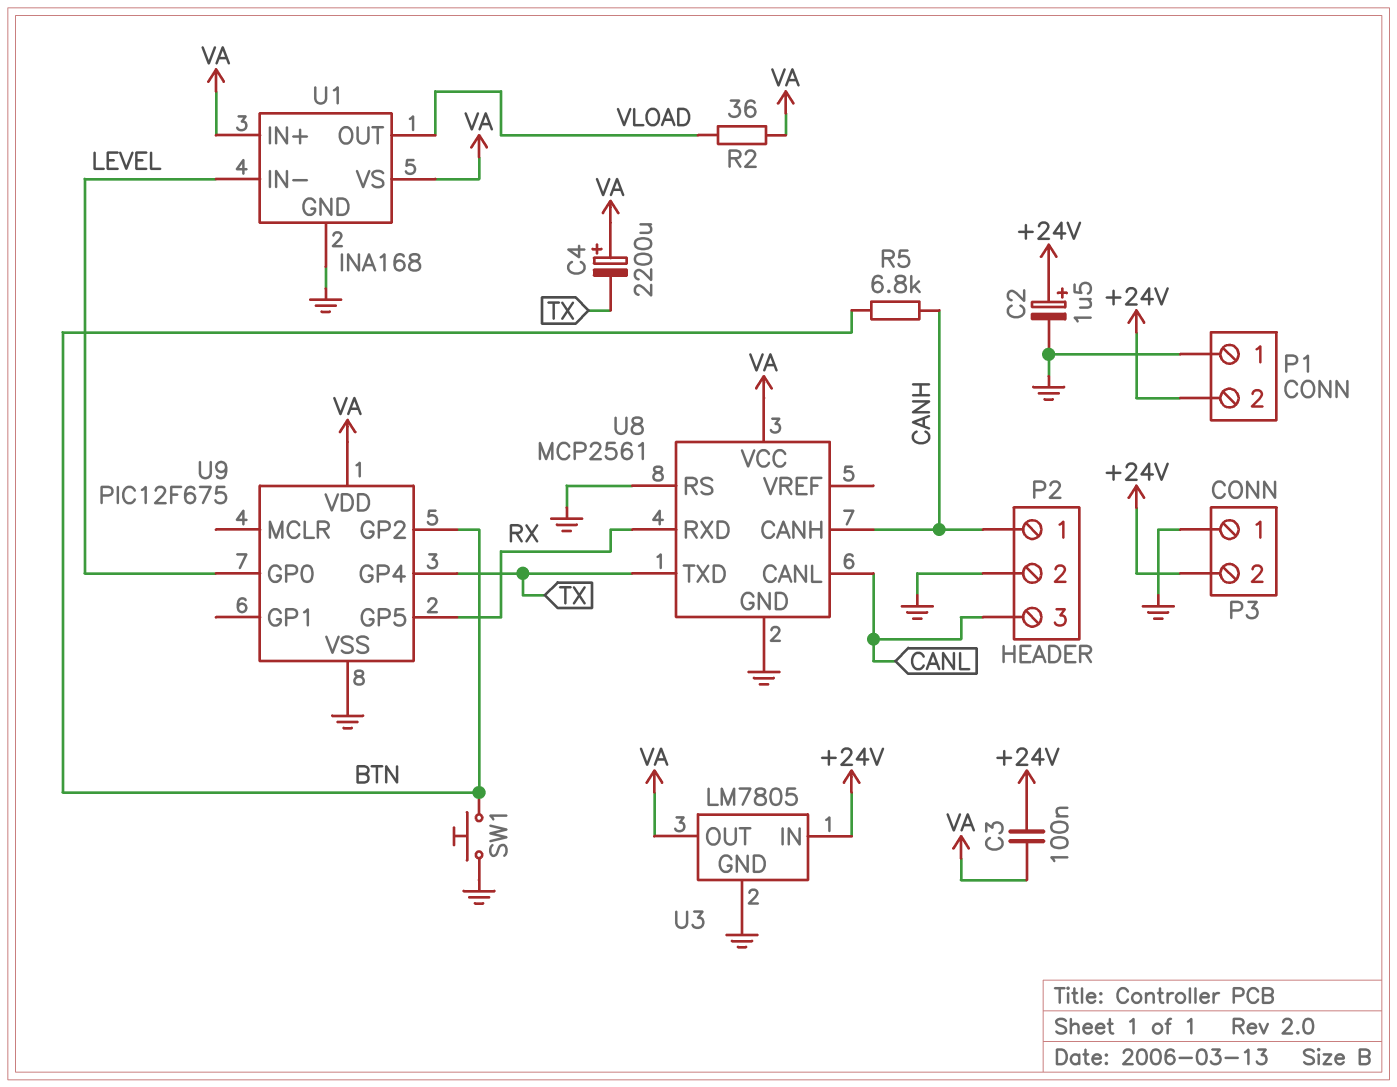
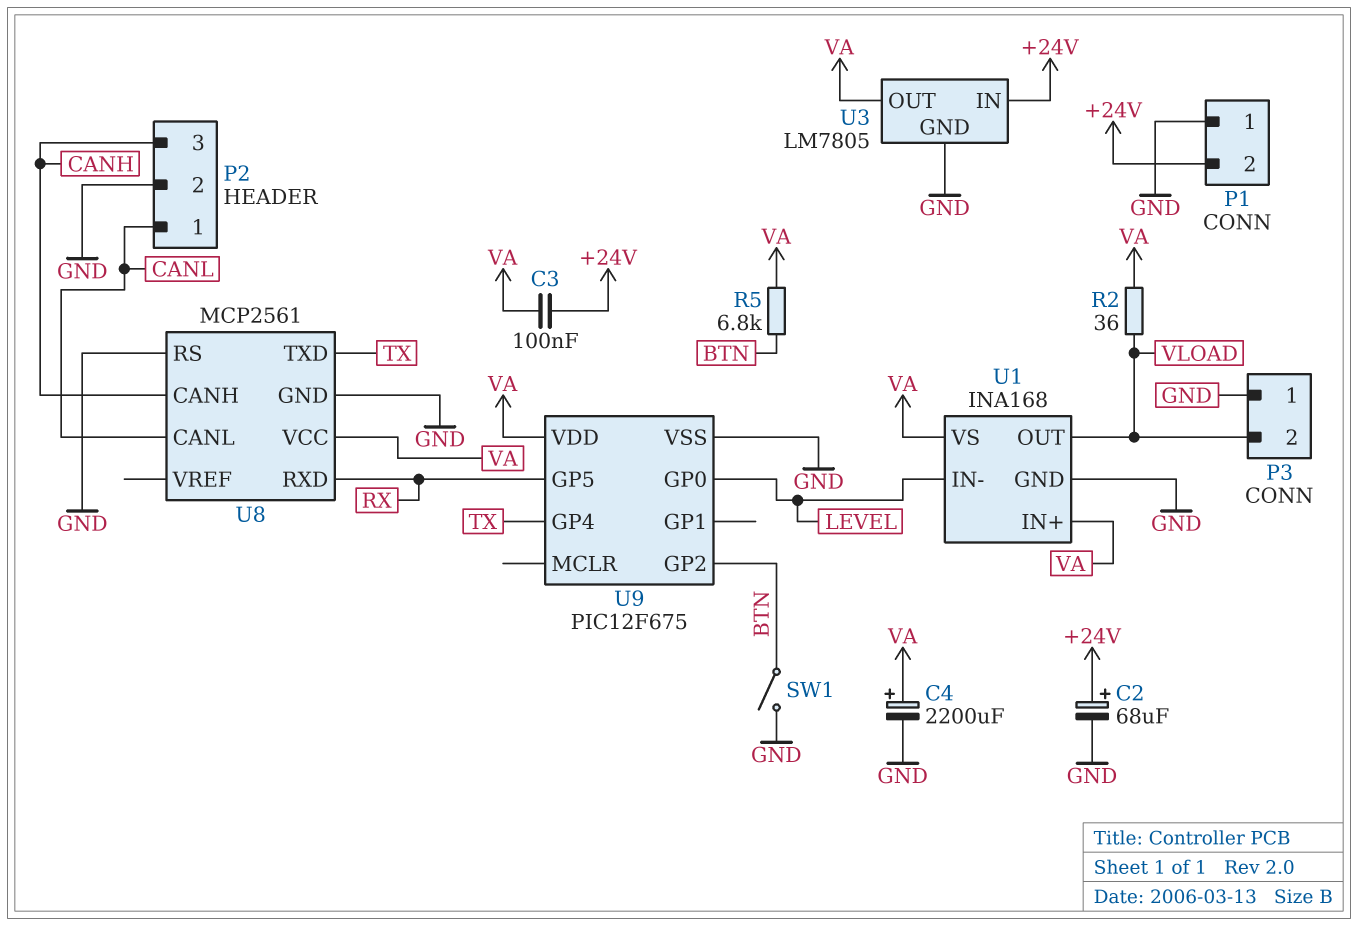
C2: 1.5uF (plus +24V, minus GND) -> 68uF (plus +24V, minus GND)
C4: 2200uF (plus VA, minus TX) -> 2200uF (plus VA, minus GND)
P2 pin 1: CANH -> CANL
P2 pin 3: CANL -> CANH
P3 pin 2: +24V -> VLOAD
R5: 6.8k (BTN, CANH) -> 6.8k (BTN, VA)
SW1: button (BTN, GND) -> switch (BTN, GND)

